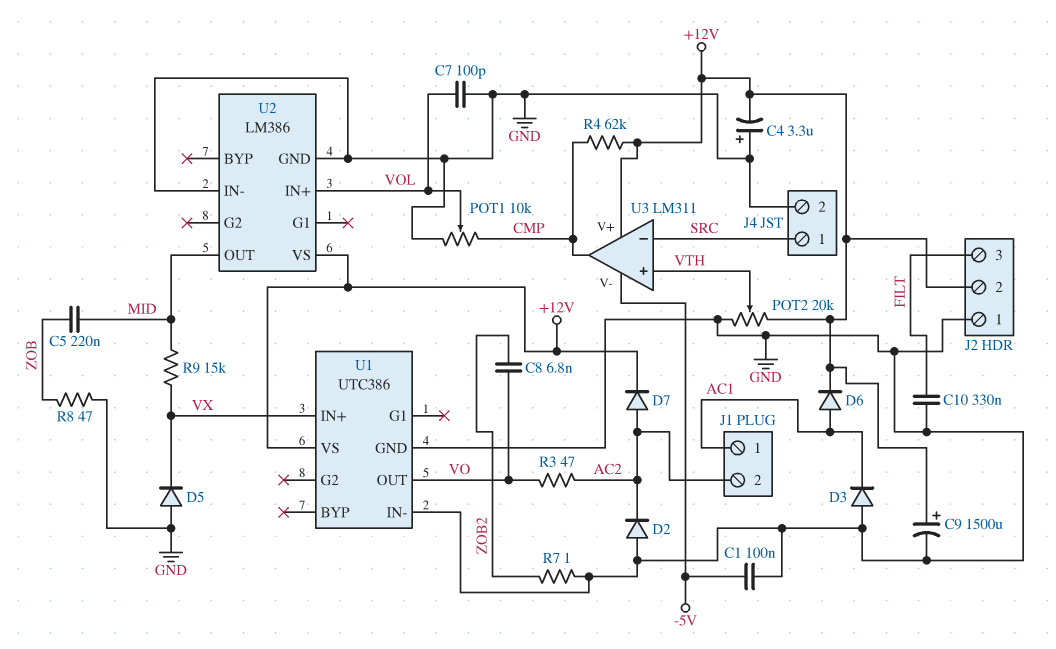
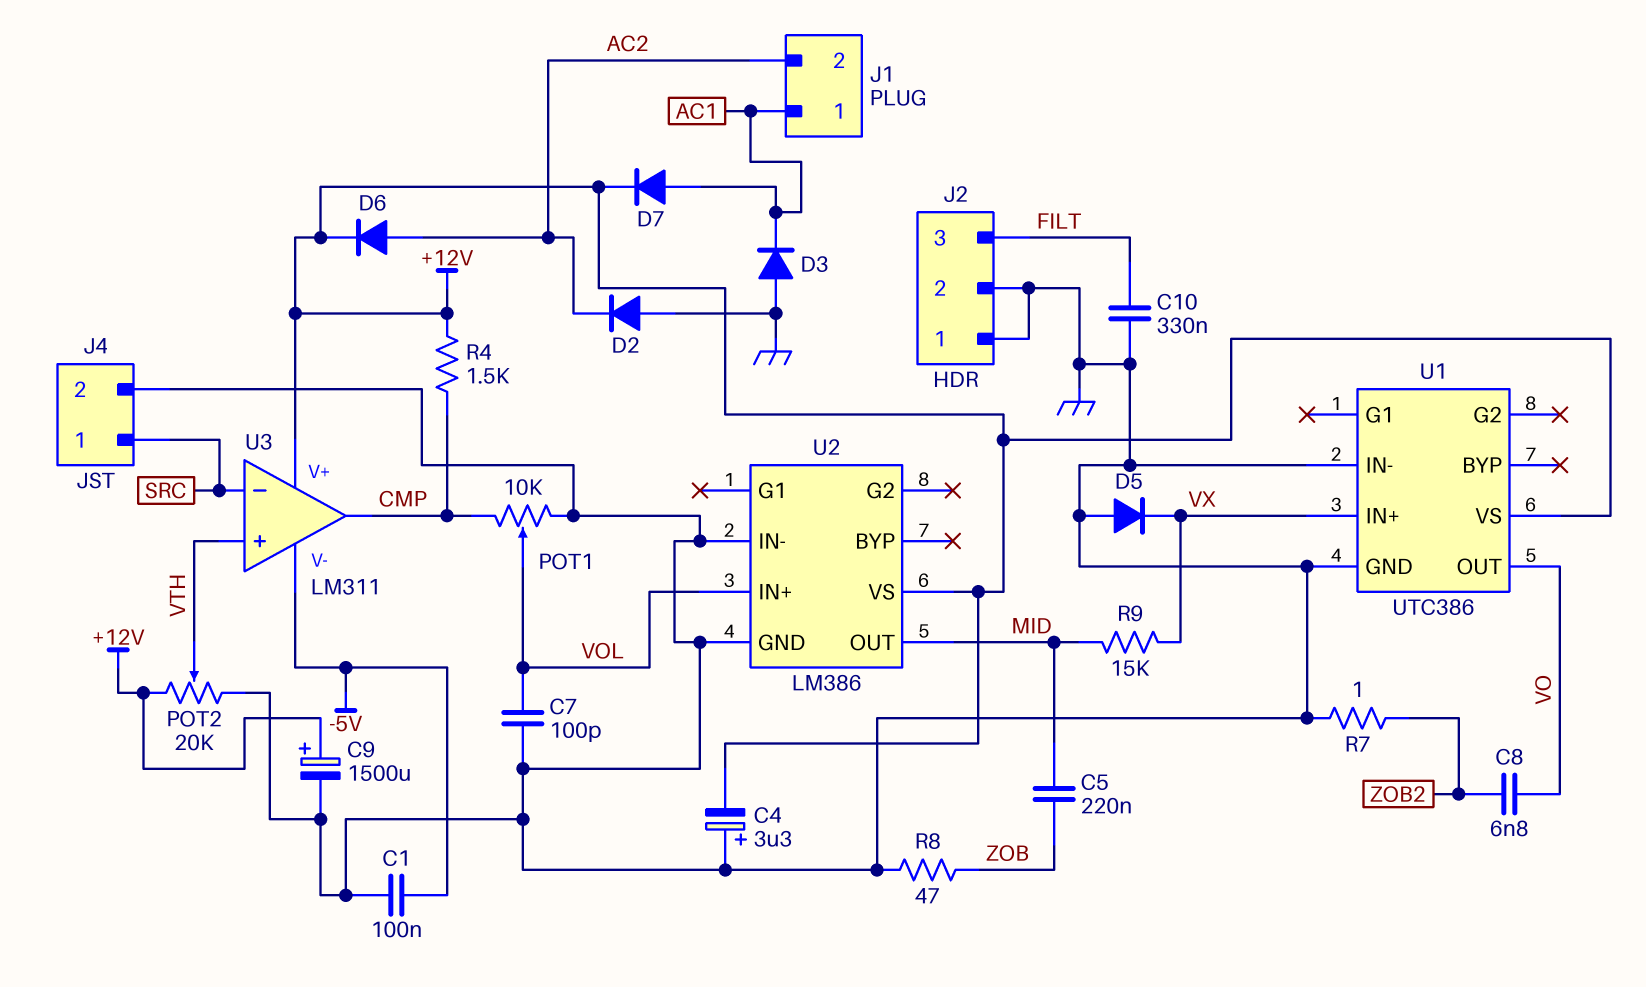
D6: diode (A AC1, K +12V) -> diode (A AC2, K +12V)
D7: diode (A AC2, K +12V) -> diode (A AC1, K +12V)
J2 pin 2: +12V -> GND
R3: 47 (AC2, VO) -> none
R4: 62k (+12V, CMP) -> 1.5k (+12V, CMP)

